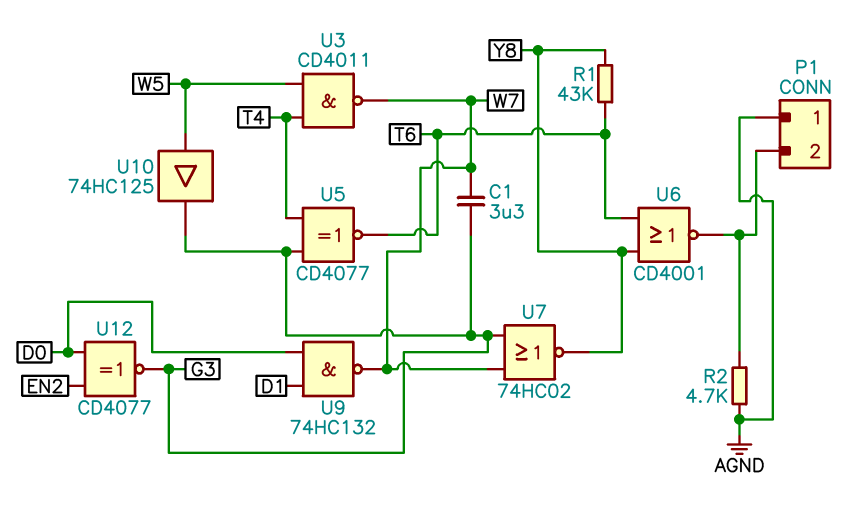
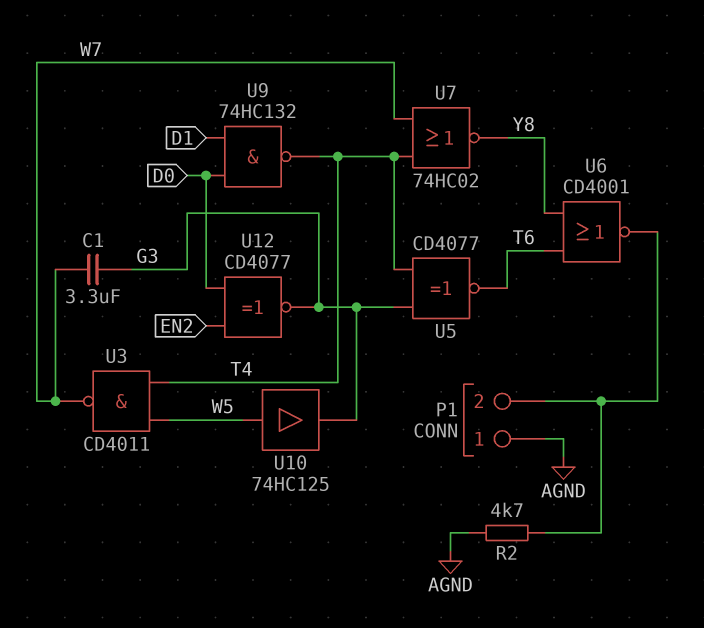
R1: 43k (T6, Y8) -> none
U7: NOR 74HC02 (in G3, in W7, out Y8) -> NOR 74HC02 (in T4, in W7, out Y8)
U9: NAND 74HC132 (in D0, in D1, out W7) -> NAND 74HC132 (in D0, in D1, out T4)

